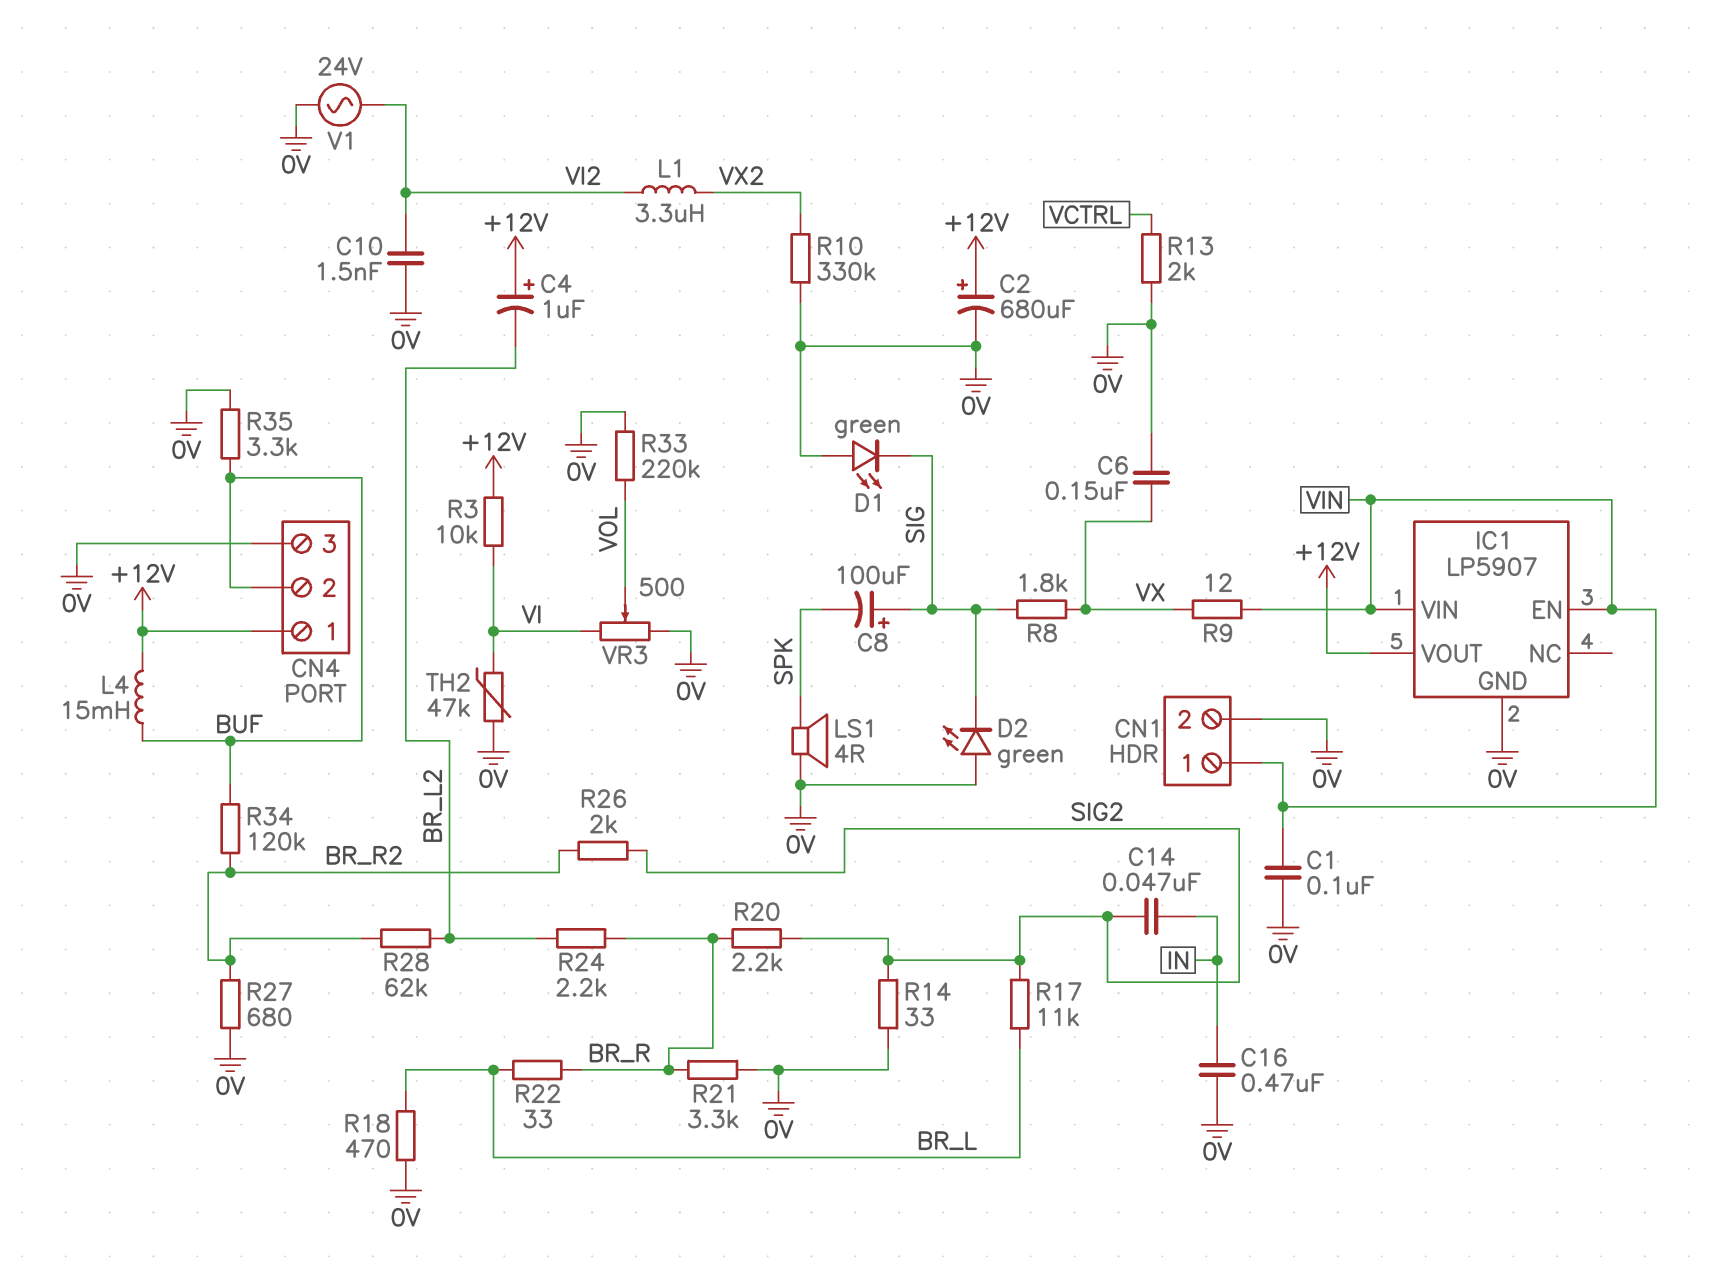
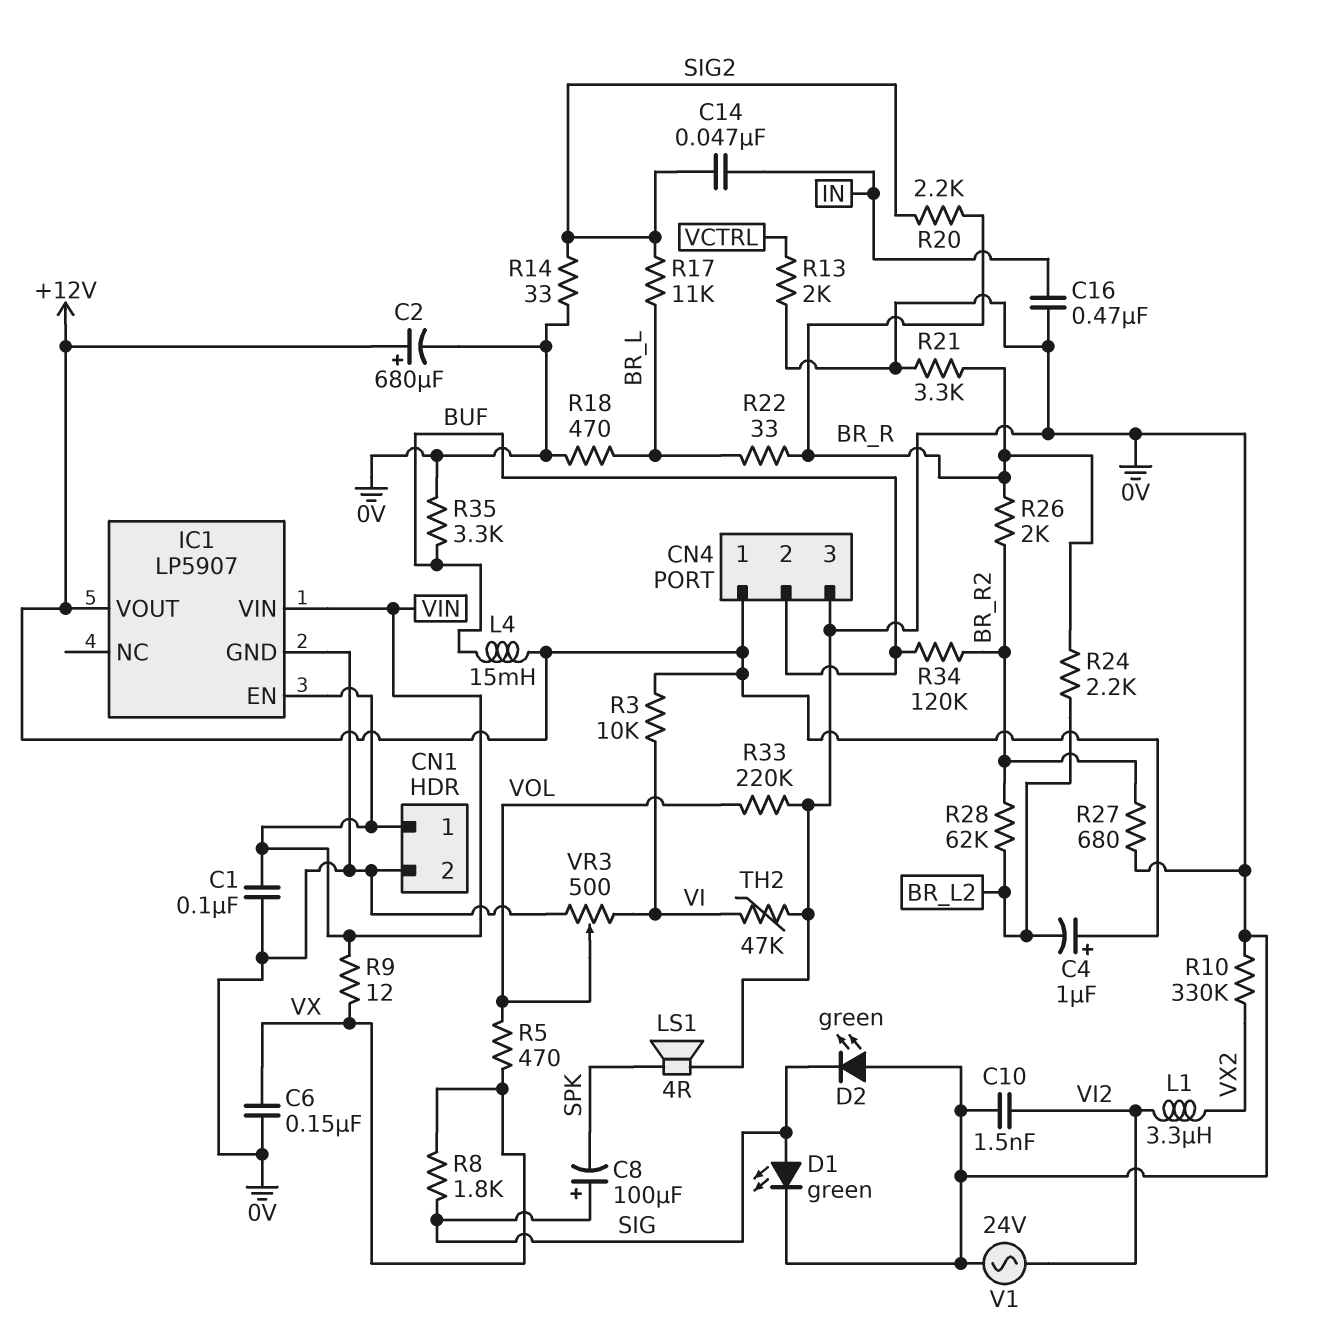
D1: LED green (A 0V, K SIG) -> LED green (A SIG, K 0V)
R5: none -> 470 (VOL, VX)
R26: 2k (BR_R2, SIG2) -> 2k (BR_R, BR_R2)

